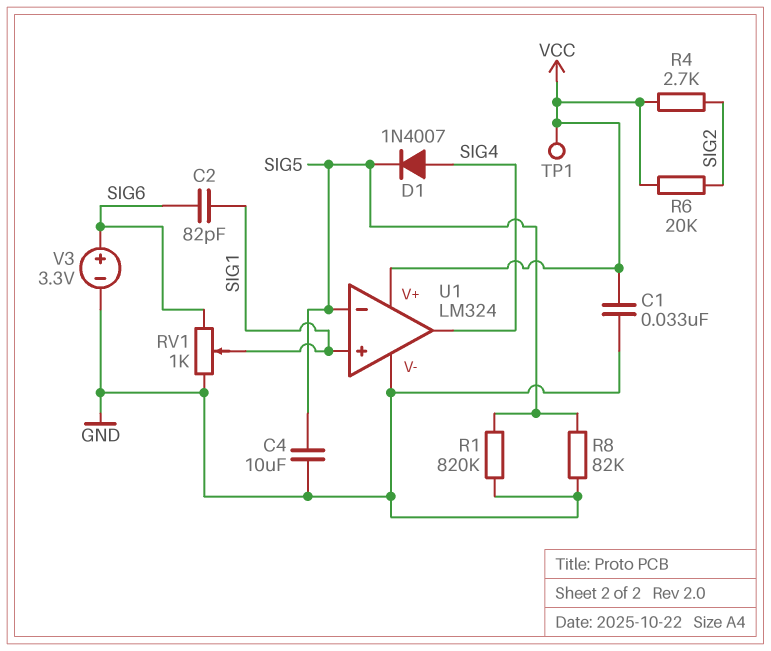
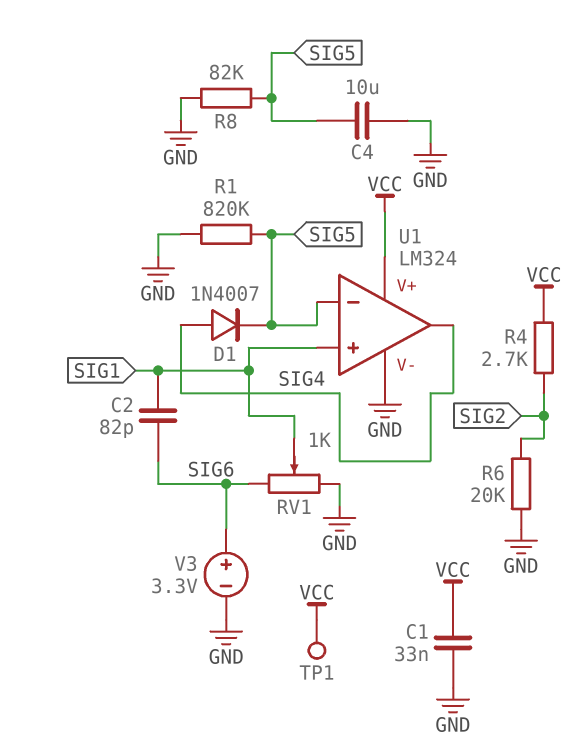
R6: 20k (SIG2, VCC) -> 20k (GND, SIG2)

